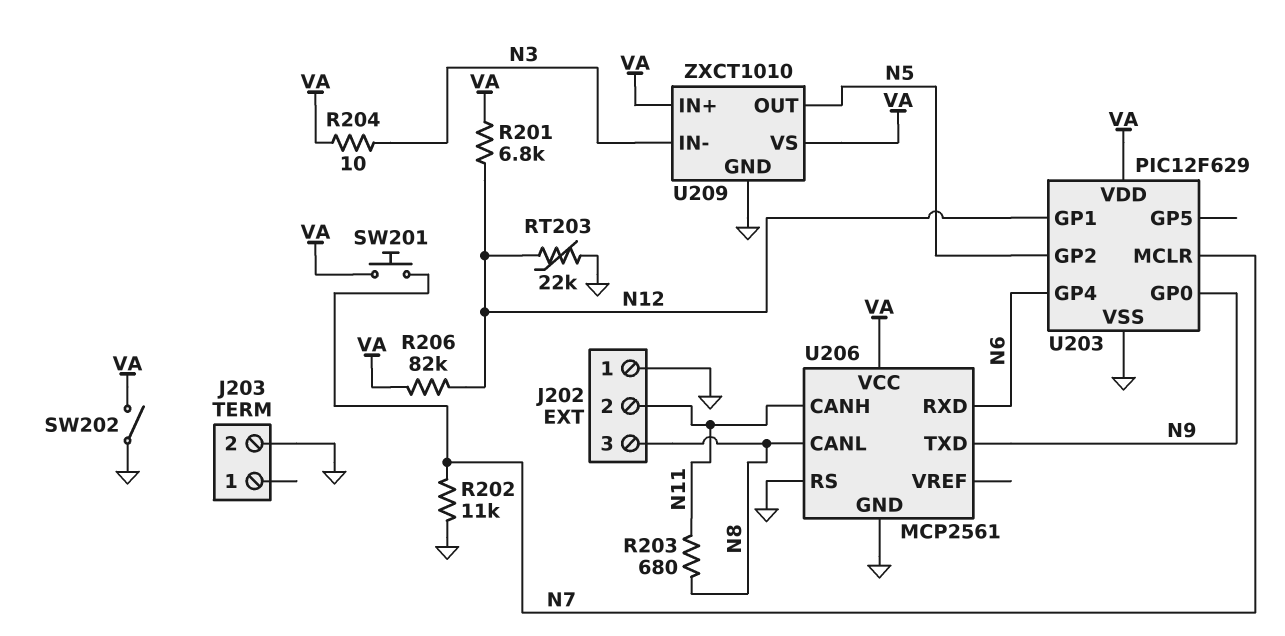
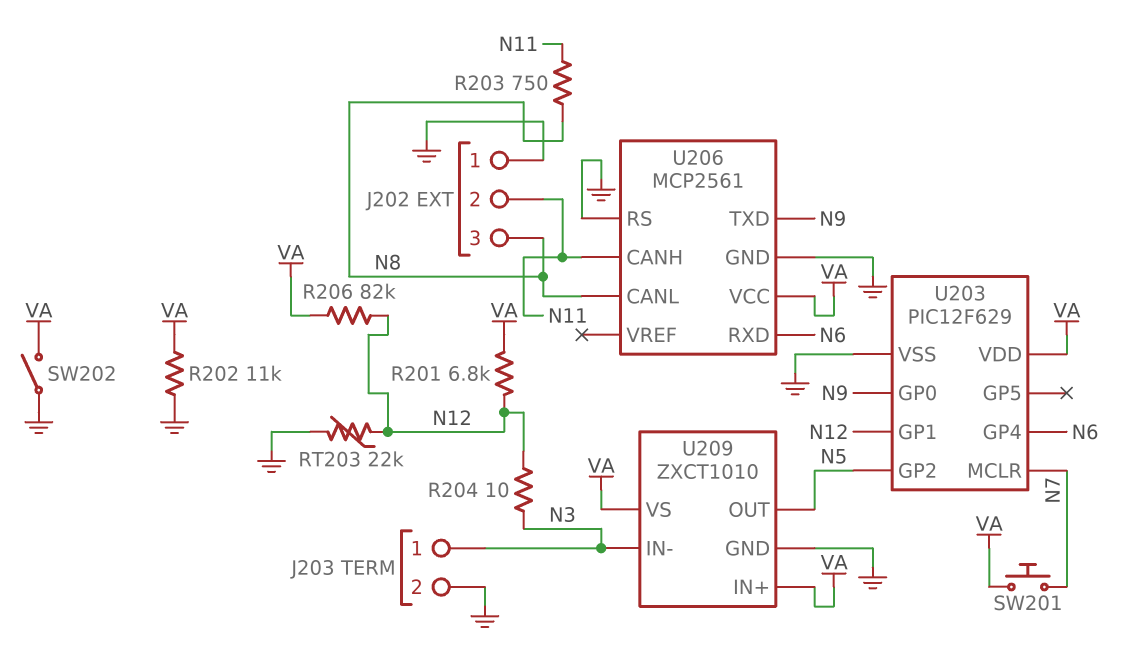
J203 pin 1: none -> N3
R202: 11k (GND, N7) -> 11k (GND, VA)
R203: 680 (N8, N11) -> 750 (N8, N11)
R204: 10 (N3, VA) -> 10 (N3, N12)

